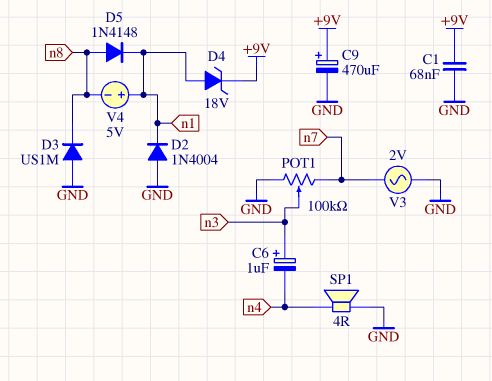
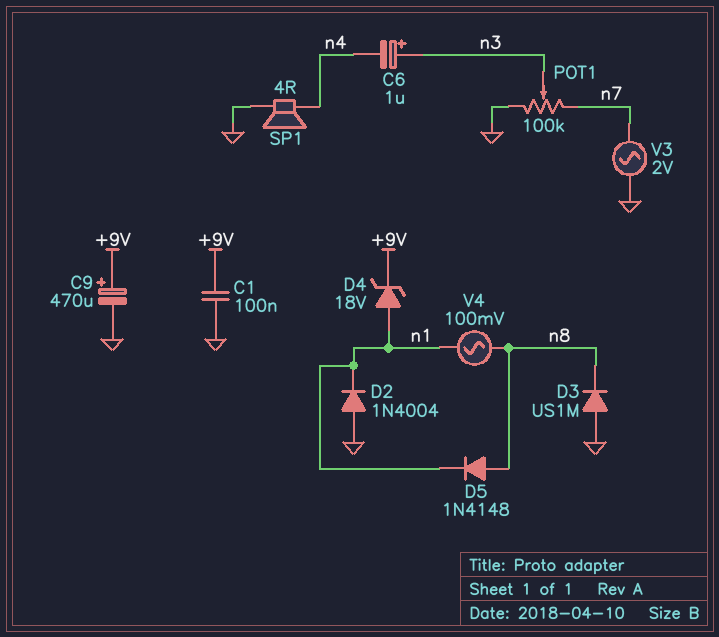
C1: 68nF (+9V, GND) -> 100nF (+9V, GND)
V4: 5V (plus n1, minus n8) -> AC 100mV (n1, n8)

